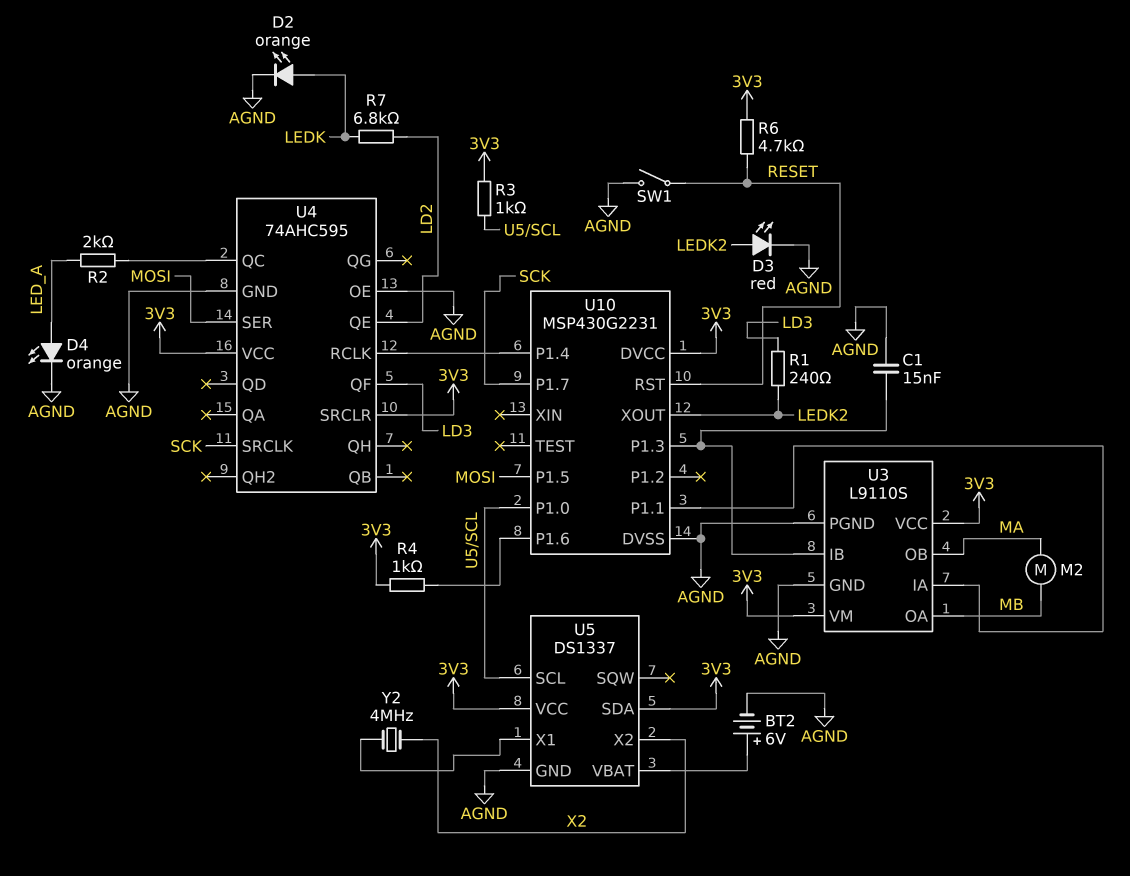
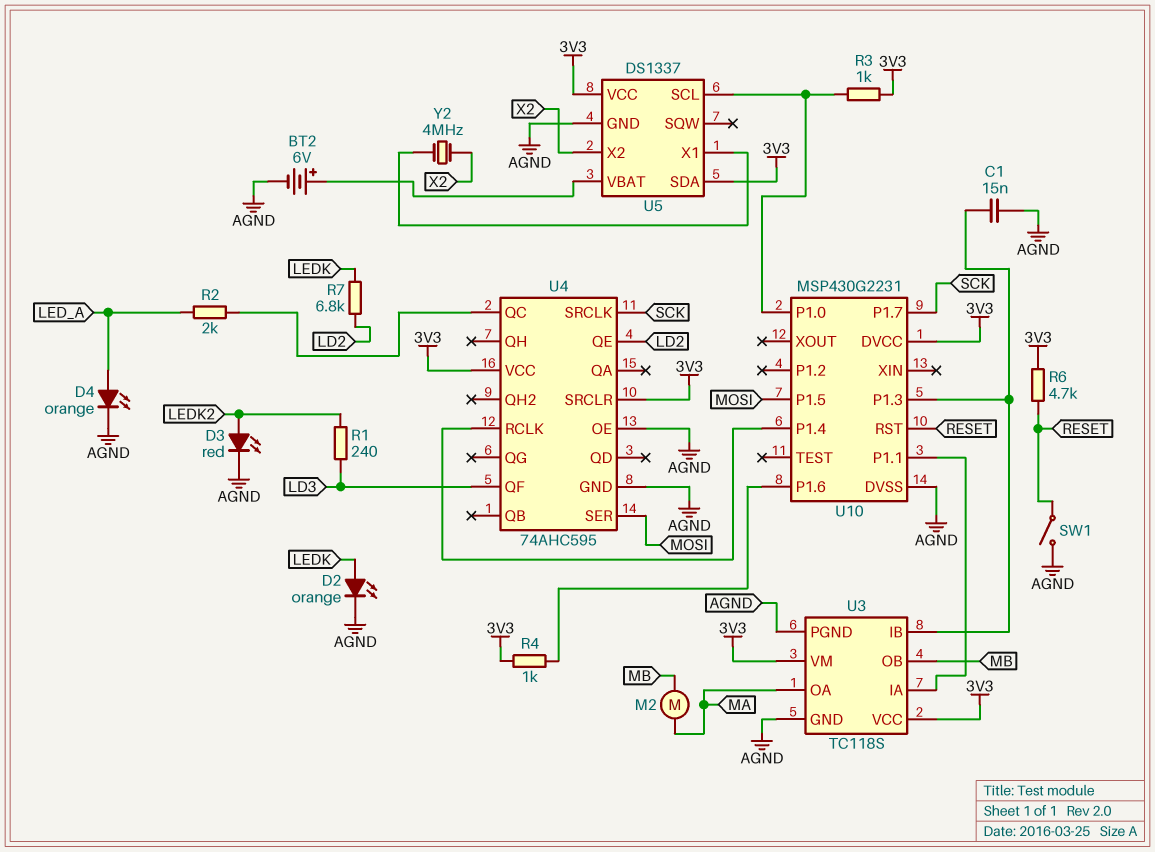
U3: L9110S -> TC118S
U3 pin OA: MB -> MA
U3 pin OB: MA -> MB
U10 pin XOUT: LEDK2 -> none

